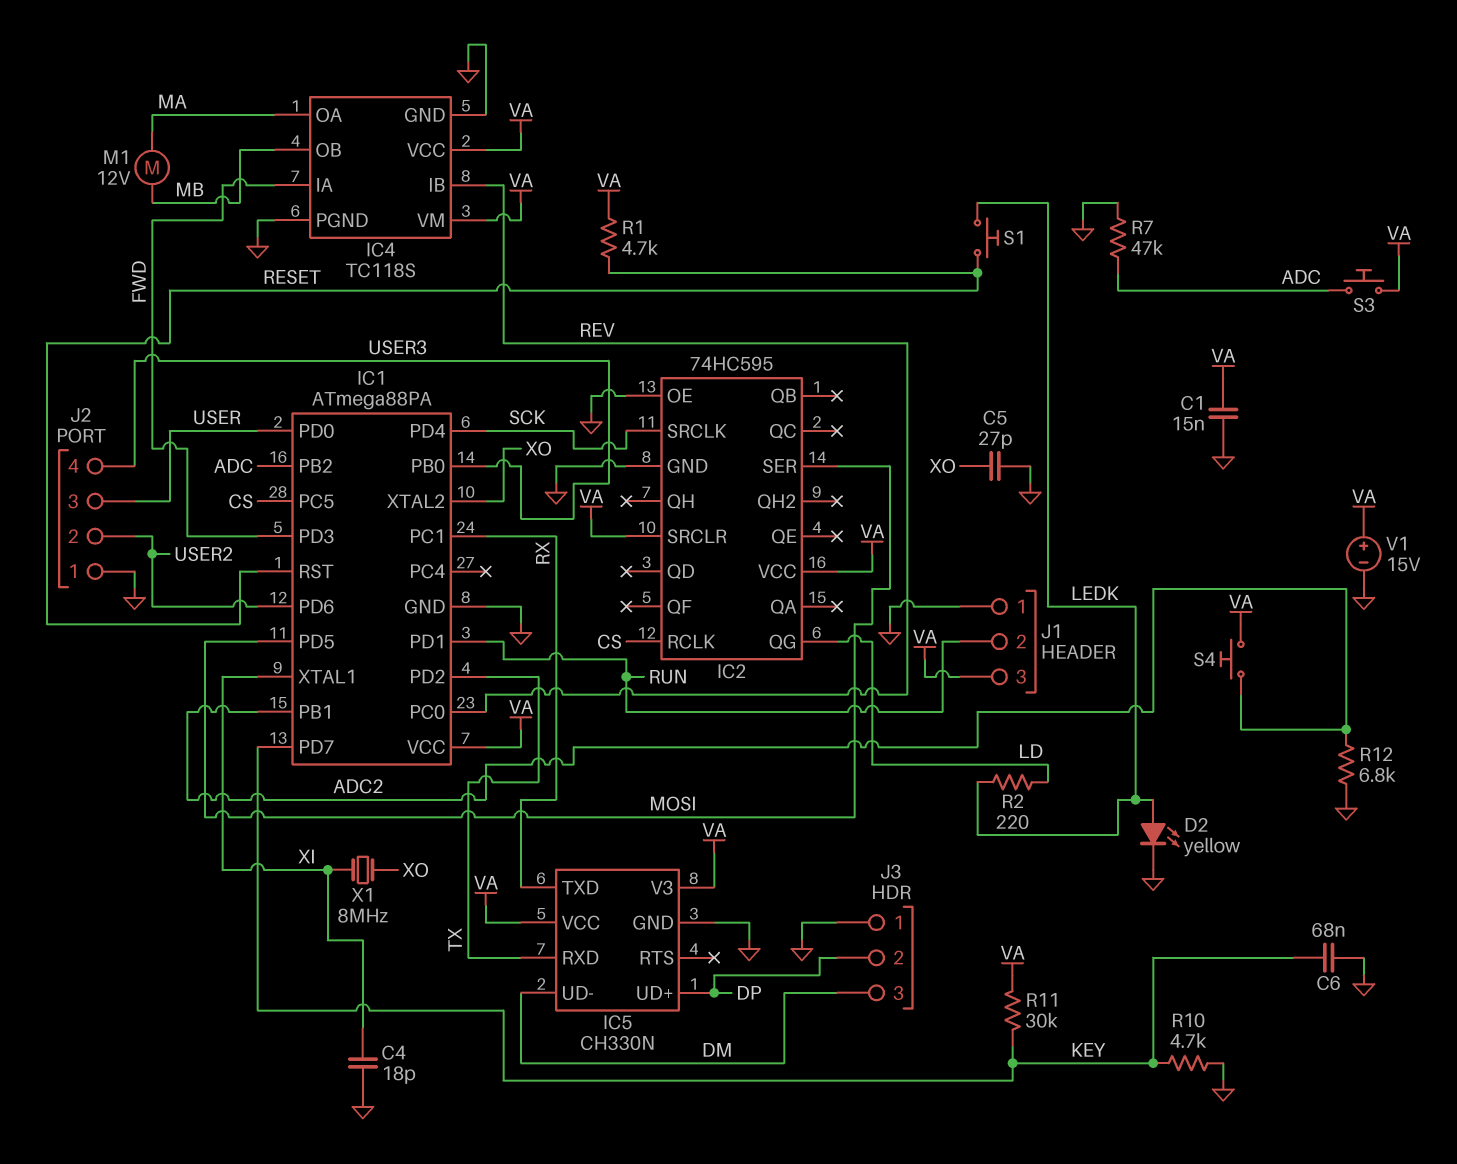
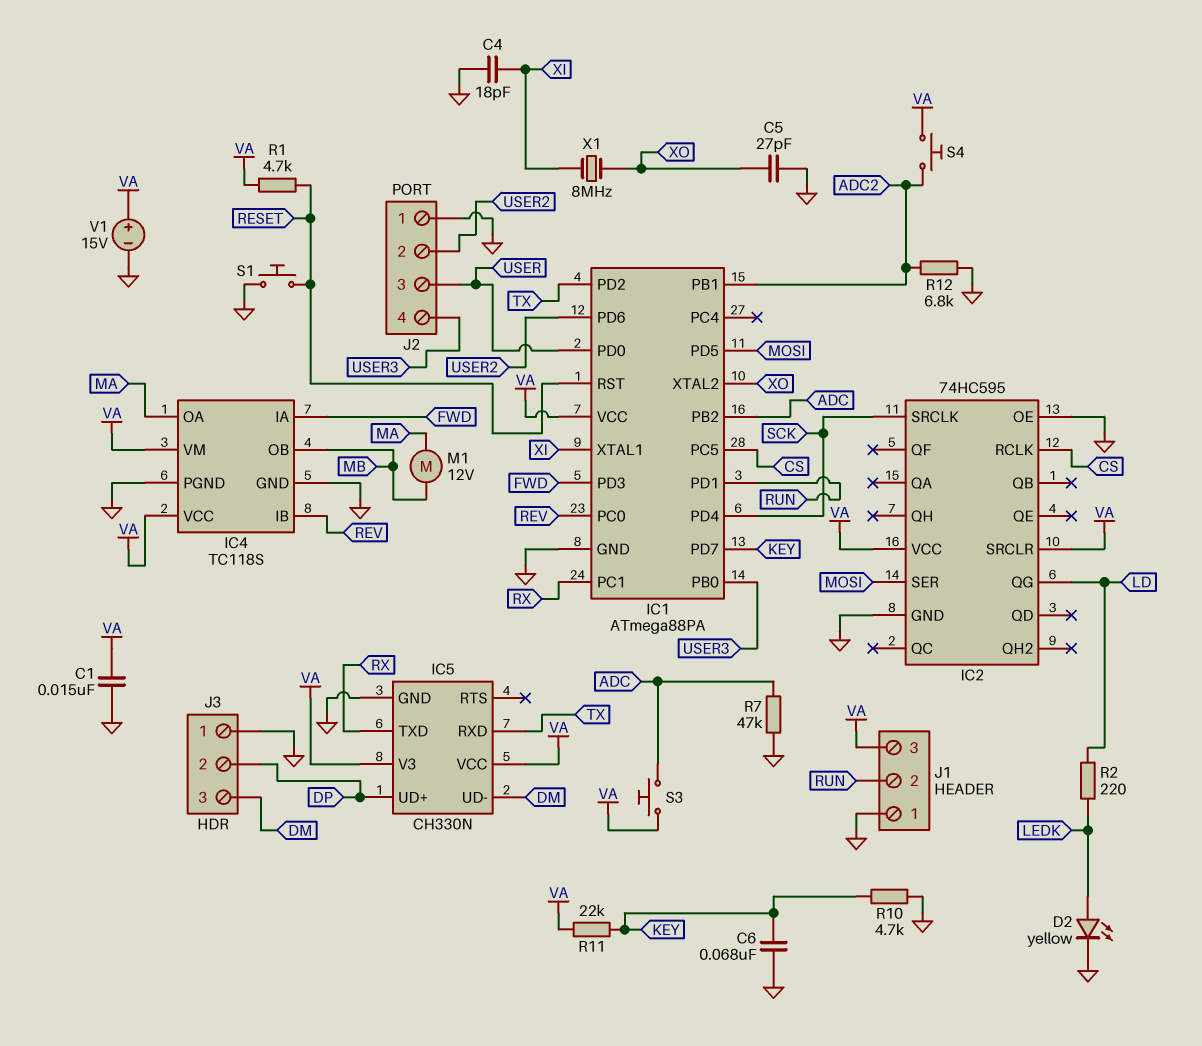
R11: 30k (KEY, VA) -> 22k (KEY, VA)
S1: button (LEDK, RESET) -> button (GND, RESET)

